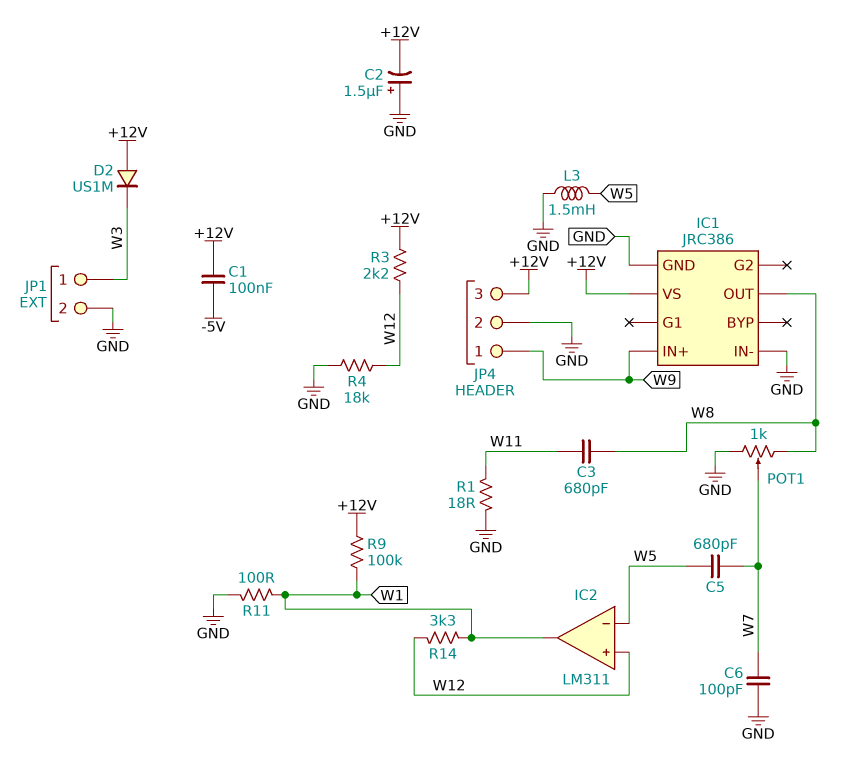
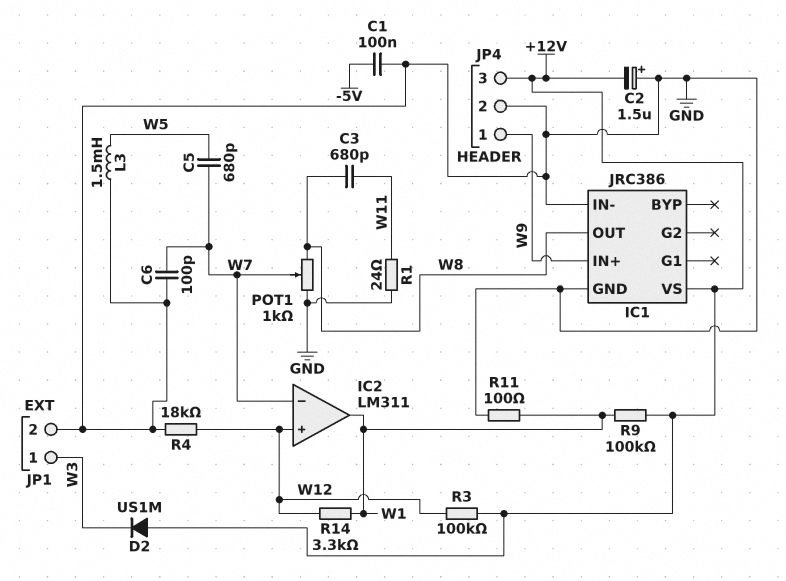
C1: 100nF (+12V, -5V) -> 100nF (-5V, GND)
IC2 pin in-: W5 -> W7
R1: 18 (GND, W11) -> 24 (GND, W11)
R3: 2.2k (+12V, W12) -> 100k (+12V, W12)

